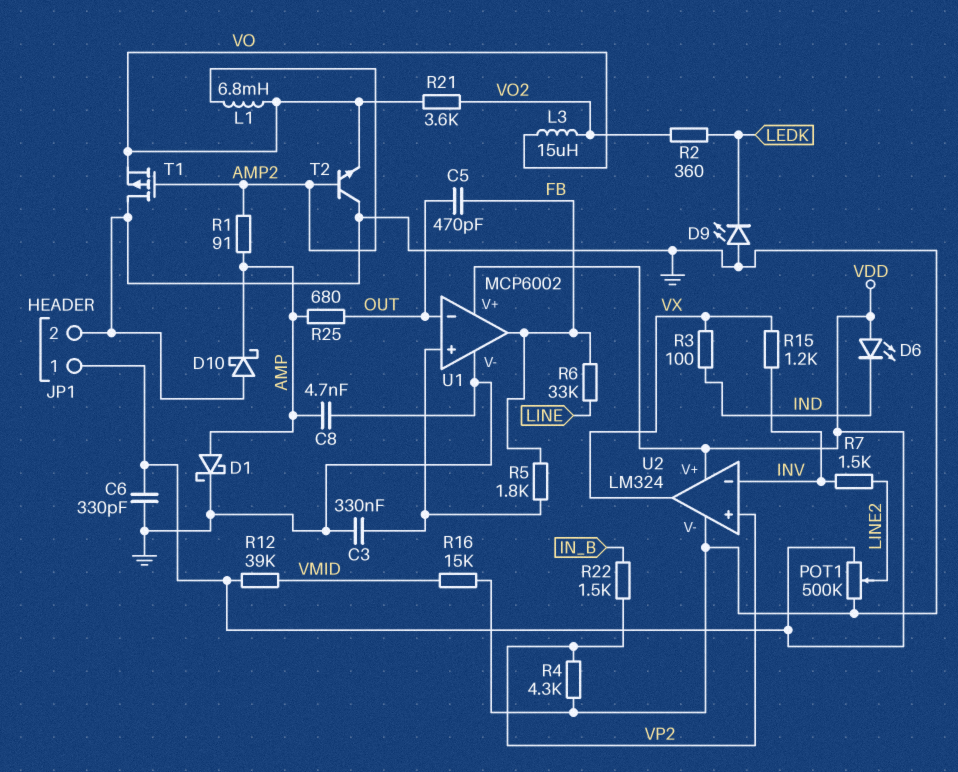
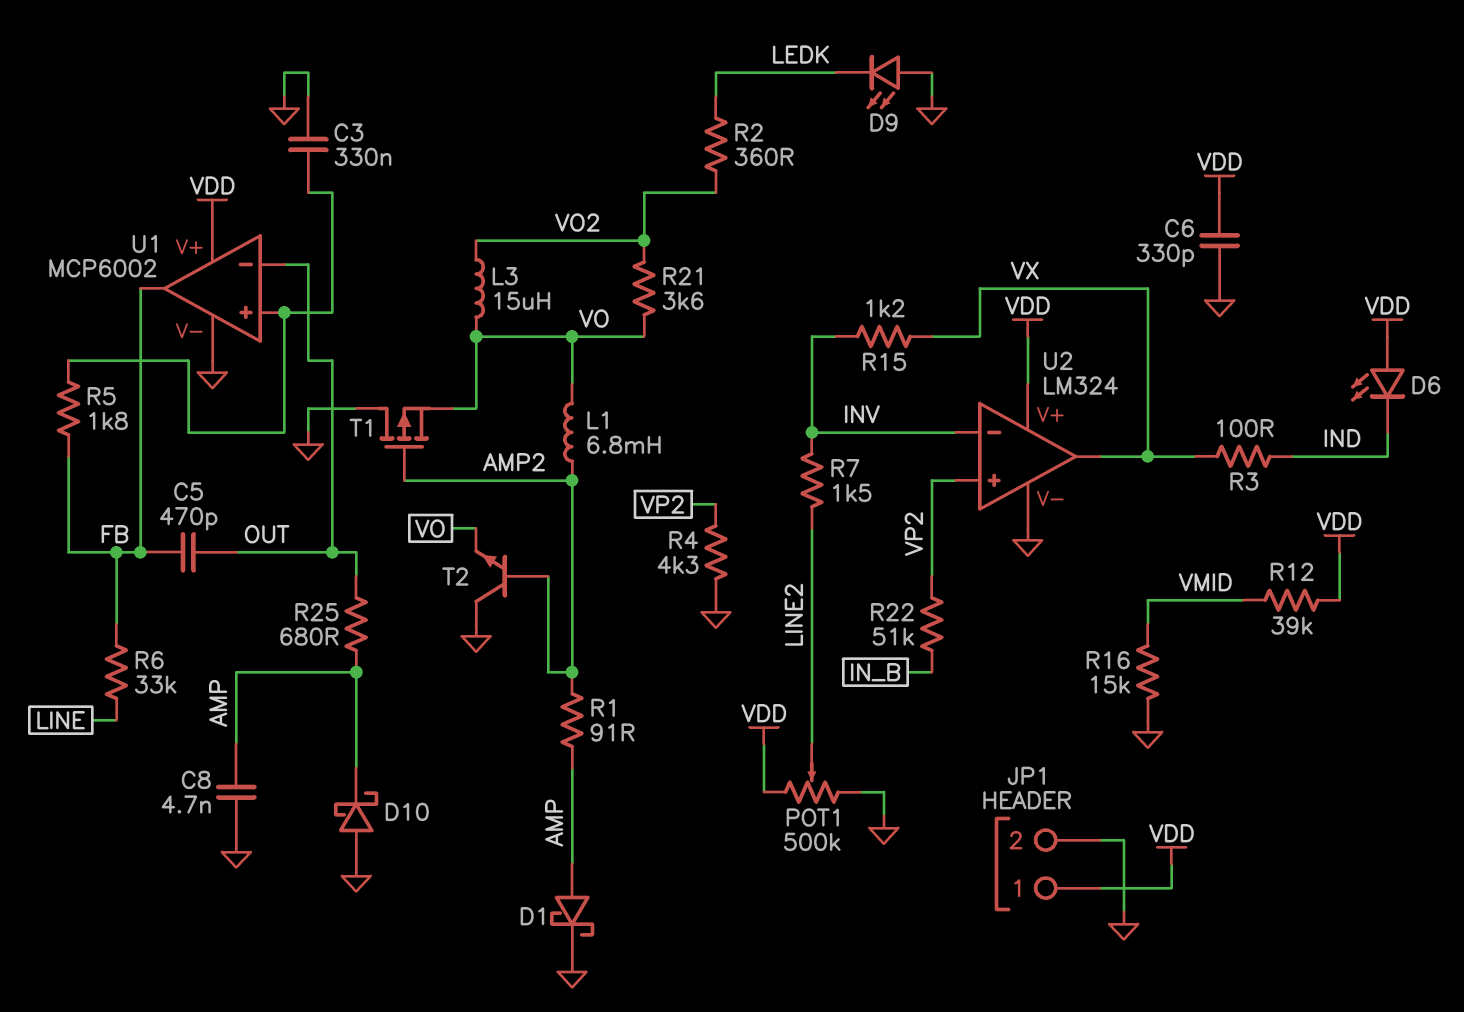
R22: 1.5k (IN_B, VP2) -> 51k (IN_B, VP2)

